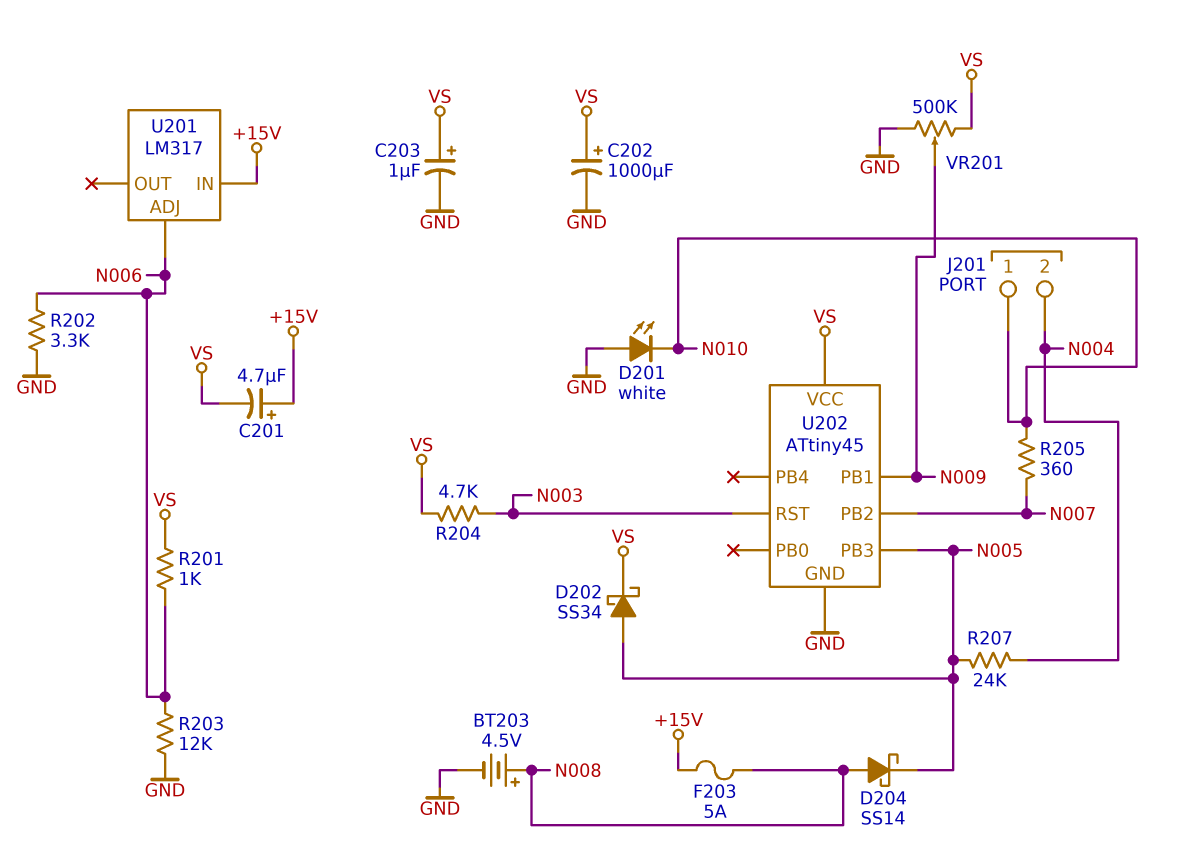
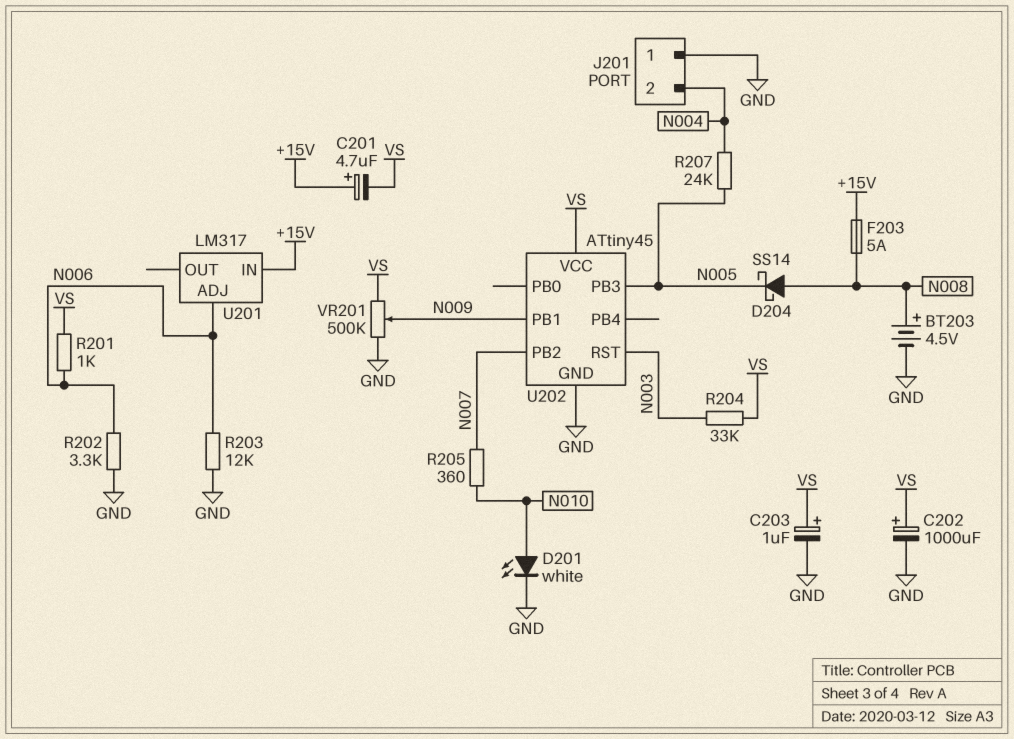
D201: LED white (A GND, K N010) -> LED white (A N010, K GND)
D202: schottky SS34 (A N005, K VS) -> none
J201 pin 1: N010 -> GND
R204: 4.7k (N003, VS) -> 33k (N003, VS)

